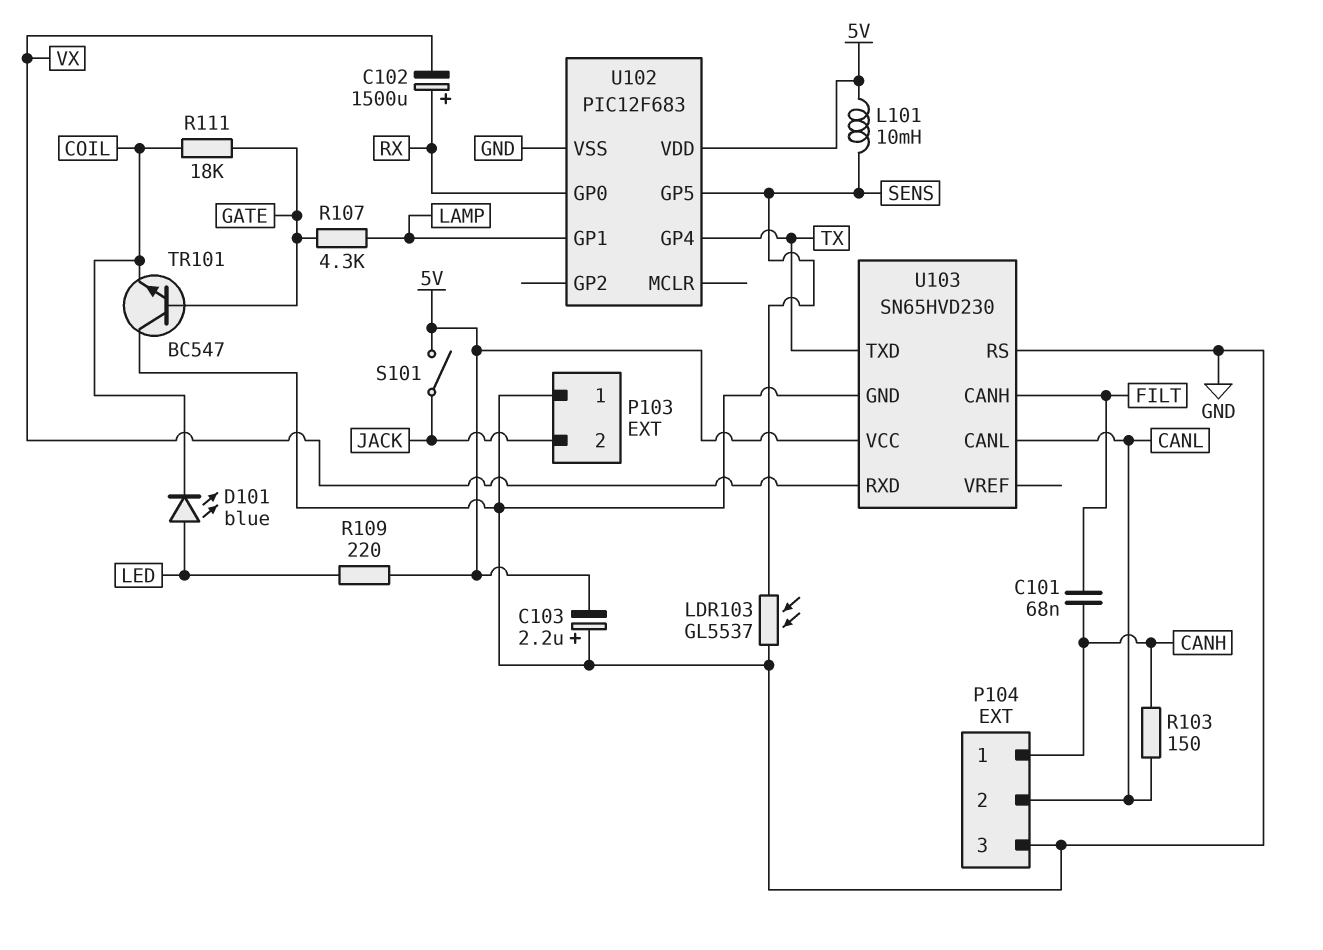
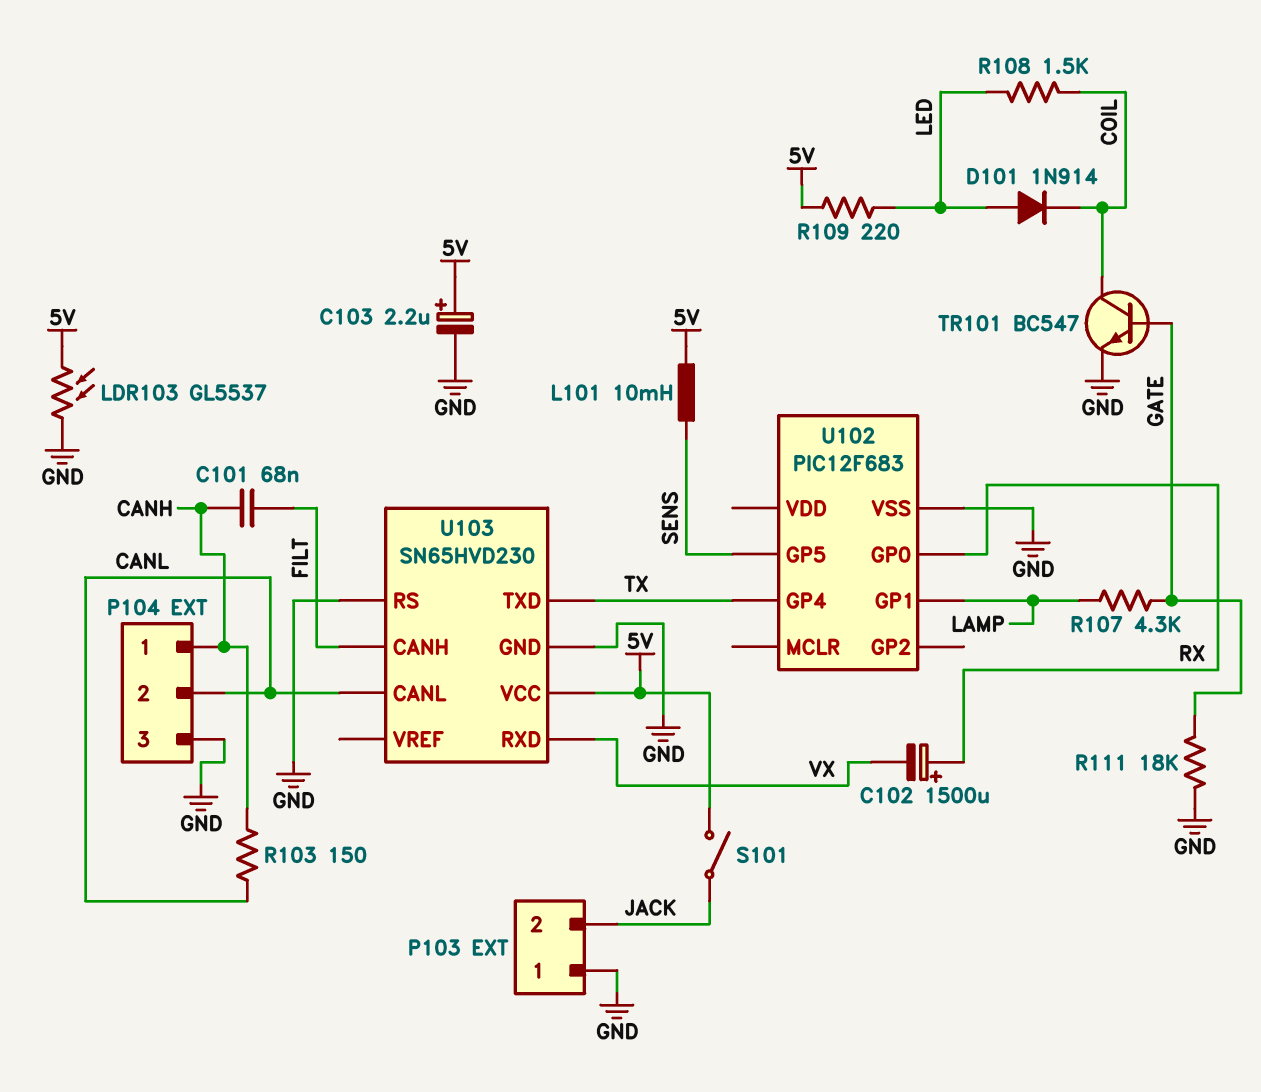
C103: 2.2uF (plus GND, minus 5V) -> 2.2uF (plus 5V, minus GND)
D101: LED blue (A LED, K COIL) -> diode 1N914 (A LED, K COIL)
LDR103: GL5537 (GND, SENS) -> GL5537 (5V, GND)
R108: none -> 1.5k (COIL, LED)
R111: 18k (COIL, GATE) -> 18k (GATE, GND)
TR101: NPN BC547 (B GATE, C GND, E COIL) -> NPN BC547 (B GATE, C COIL, E GND)
U102 pin VDD: 5V -> none

